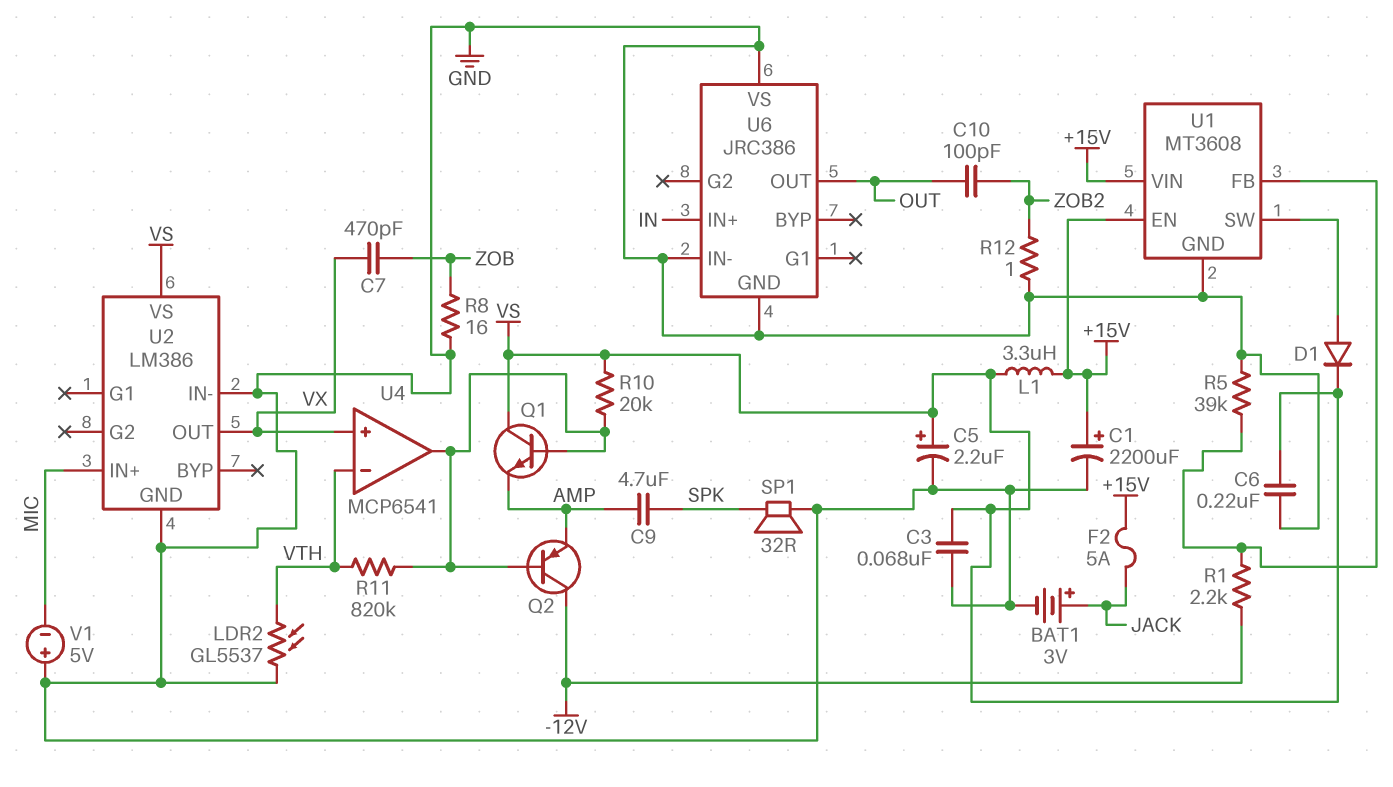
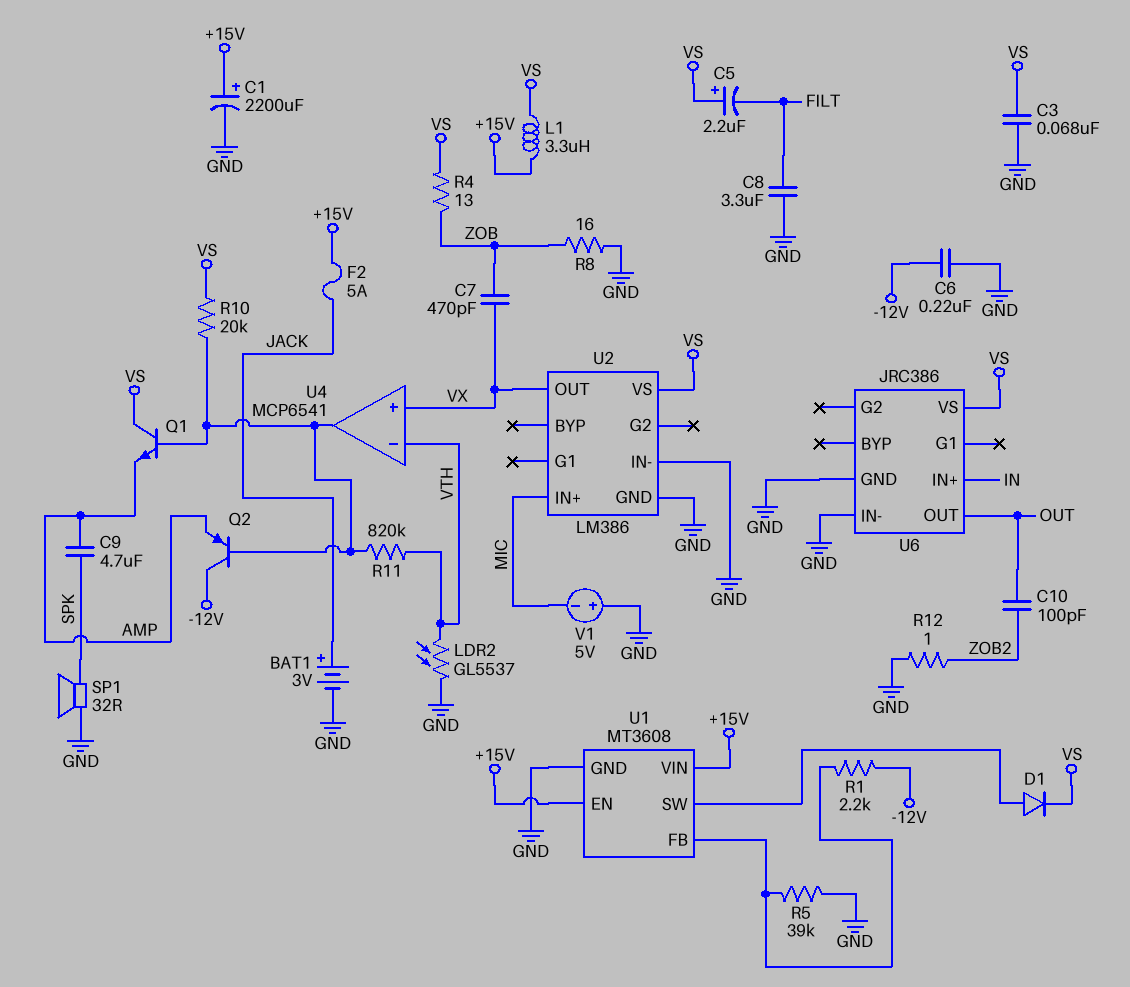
C5: 2.2uF (plus VS, minus GND) -> 2.2uF (plus VS, minus FILT)
C6: 220nF (GND, VS) -> 220nF (-12V, GND)
C8: none -> 3.3uF (FILT, GND)
R4: none -> 13 (VS, ZOB)
U6 pin VS: GND -> VS

